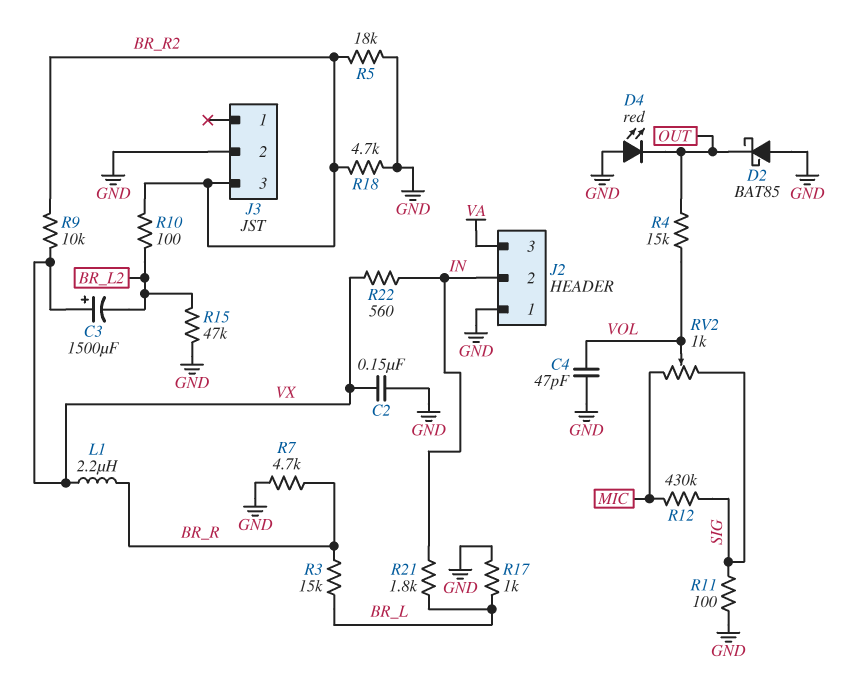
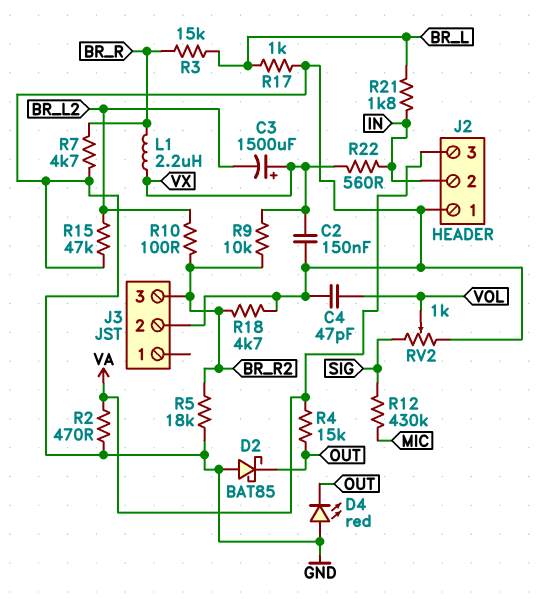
R2: none -> 470 (GND, VA)
R4: 15k (OUT, VOL) -> 15k (OUT, VA)
R11: 100 (GND, SIG) -> none
RV2: 1k (MIC, SIG, wiper VOL) -> 1k (GND, SIG, wiper VOL)

